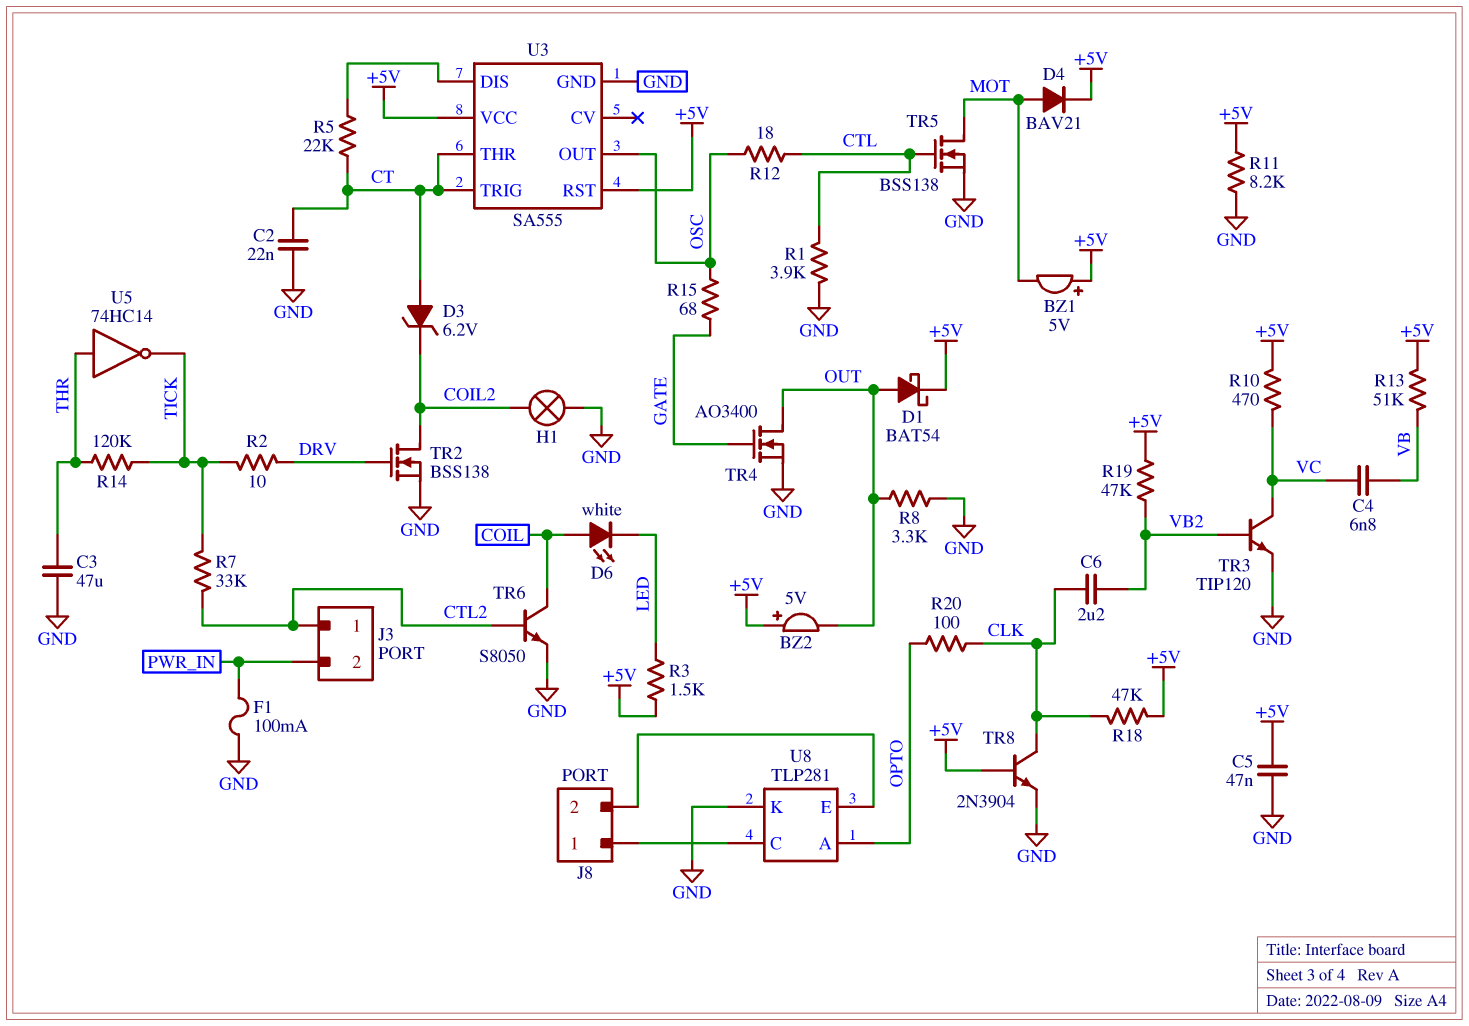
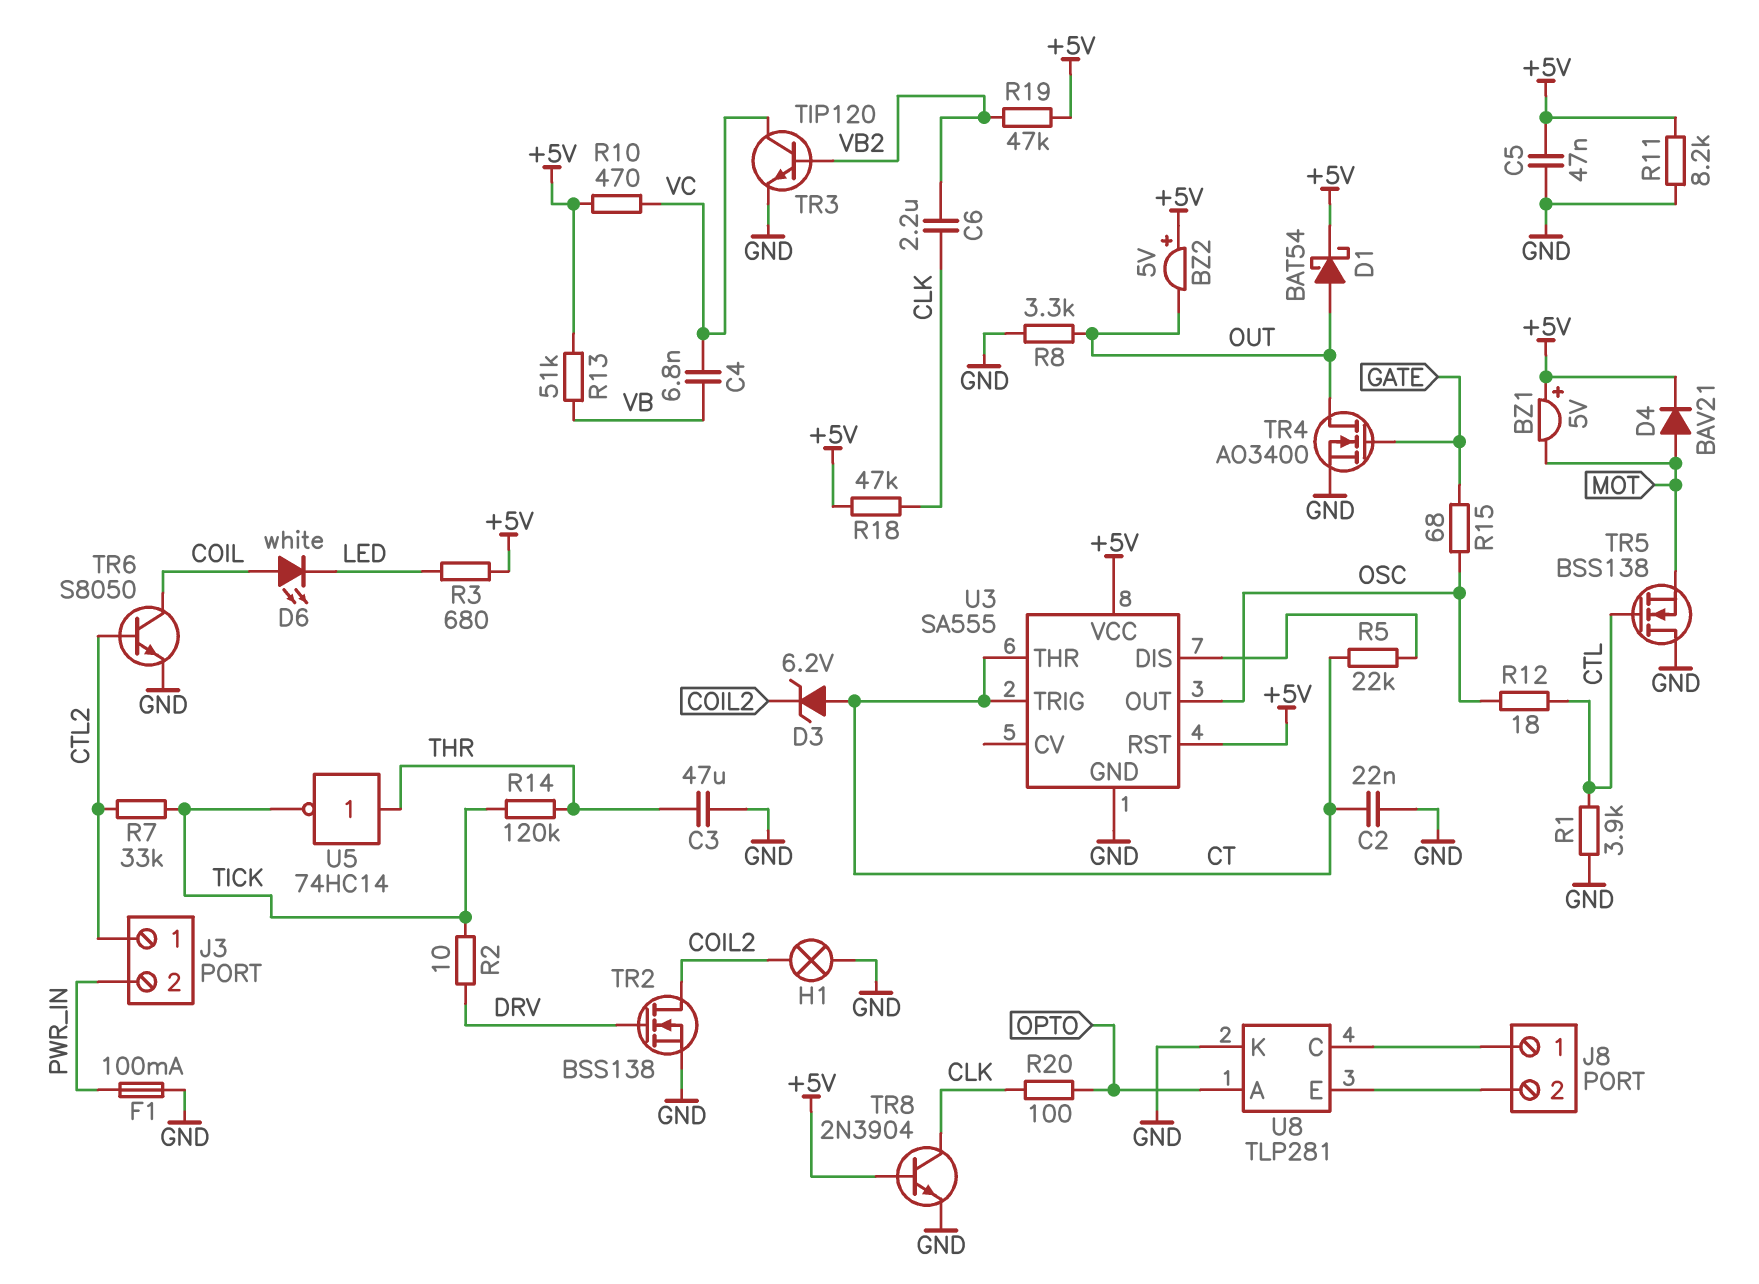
R3: 1.5k (+5V, LED) -> 680 (+5V, LED)
TR5: NMOS BSS138 (G CTL, D MOT, S GND) -> NMOS BSS138 (G CTL, D GND, S MOT)

